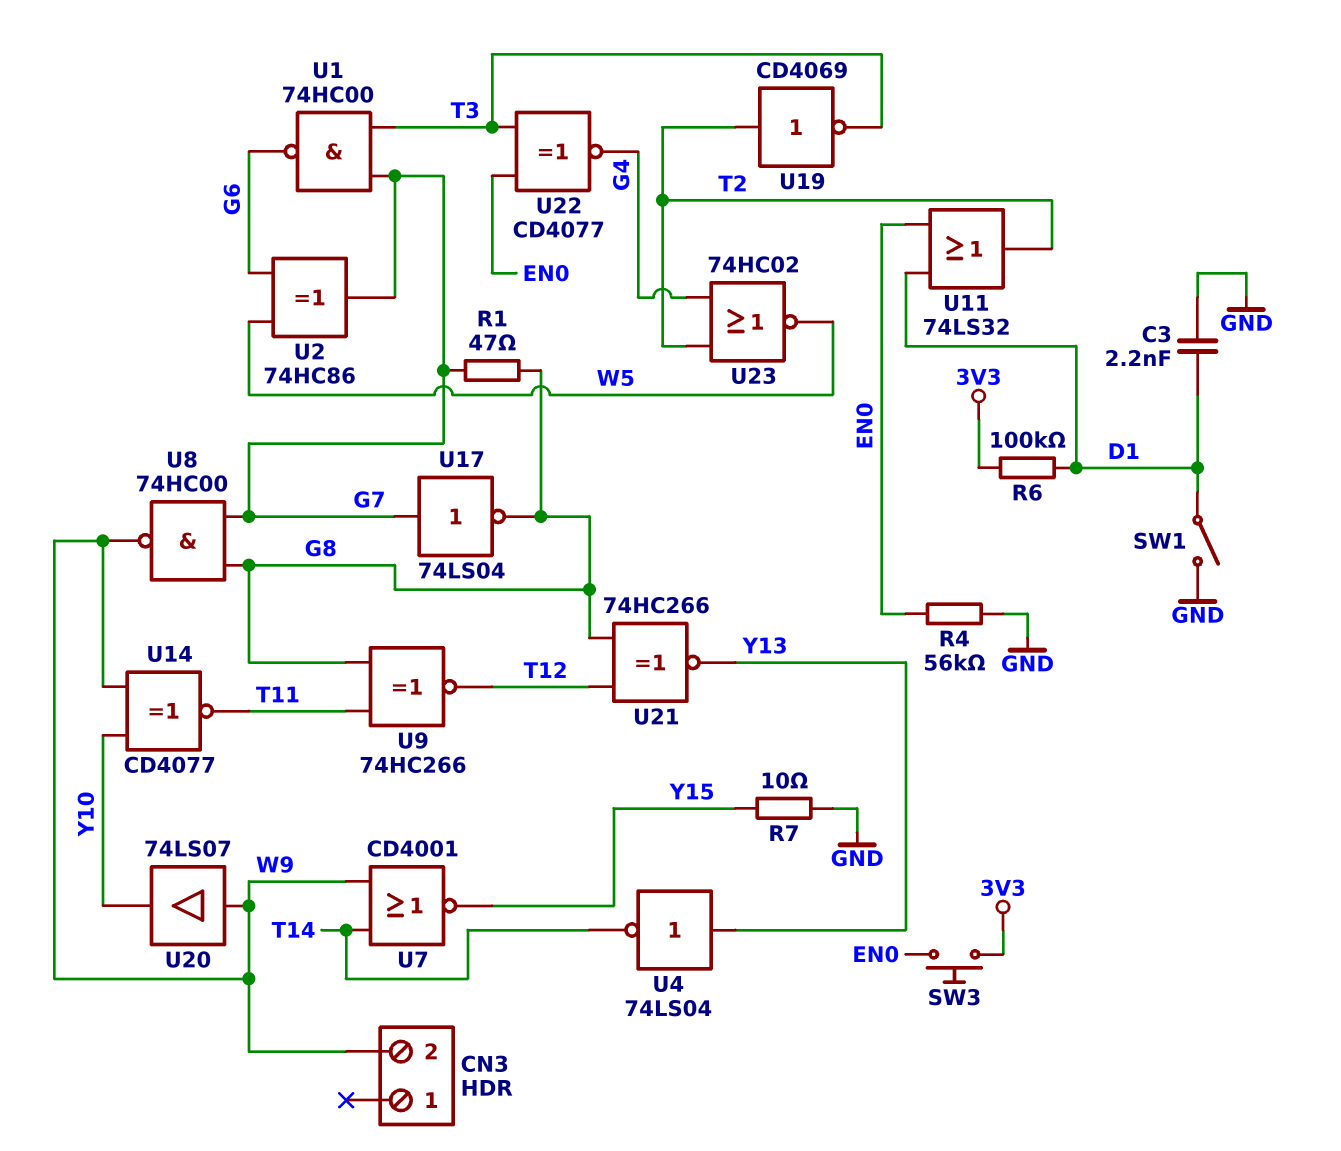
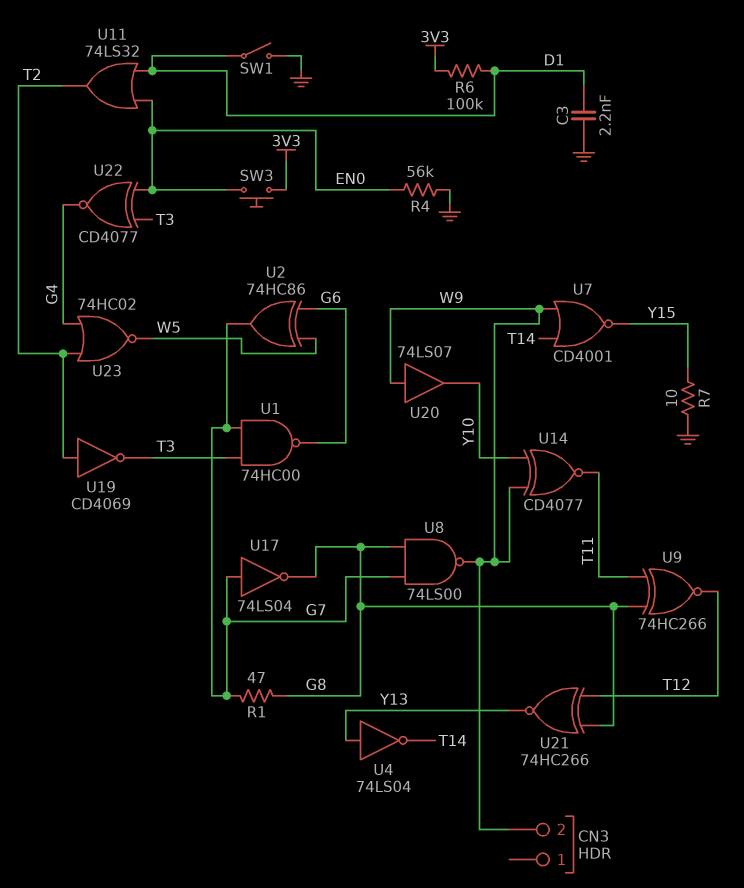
U8: NAND 74HC00 (in G7, in G8, out W9) -> NAND 74LS00 (in G7, in G8, out W9)

